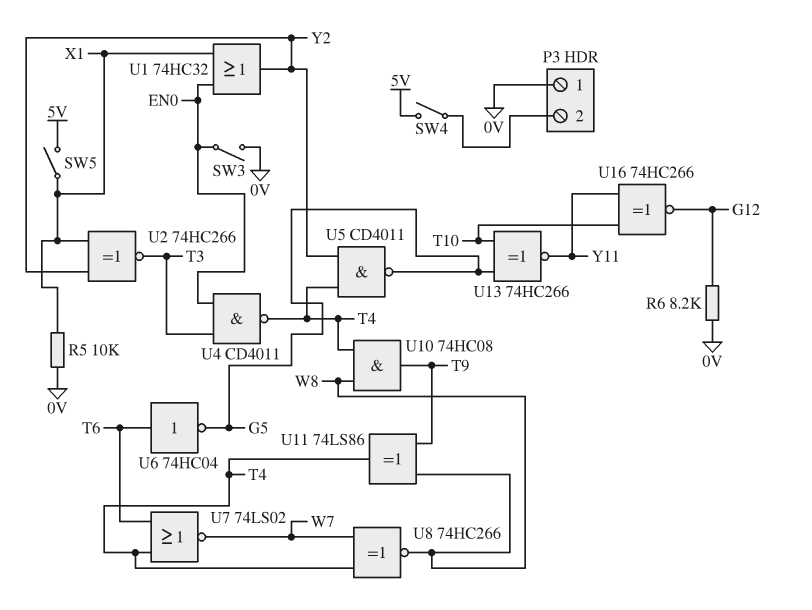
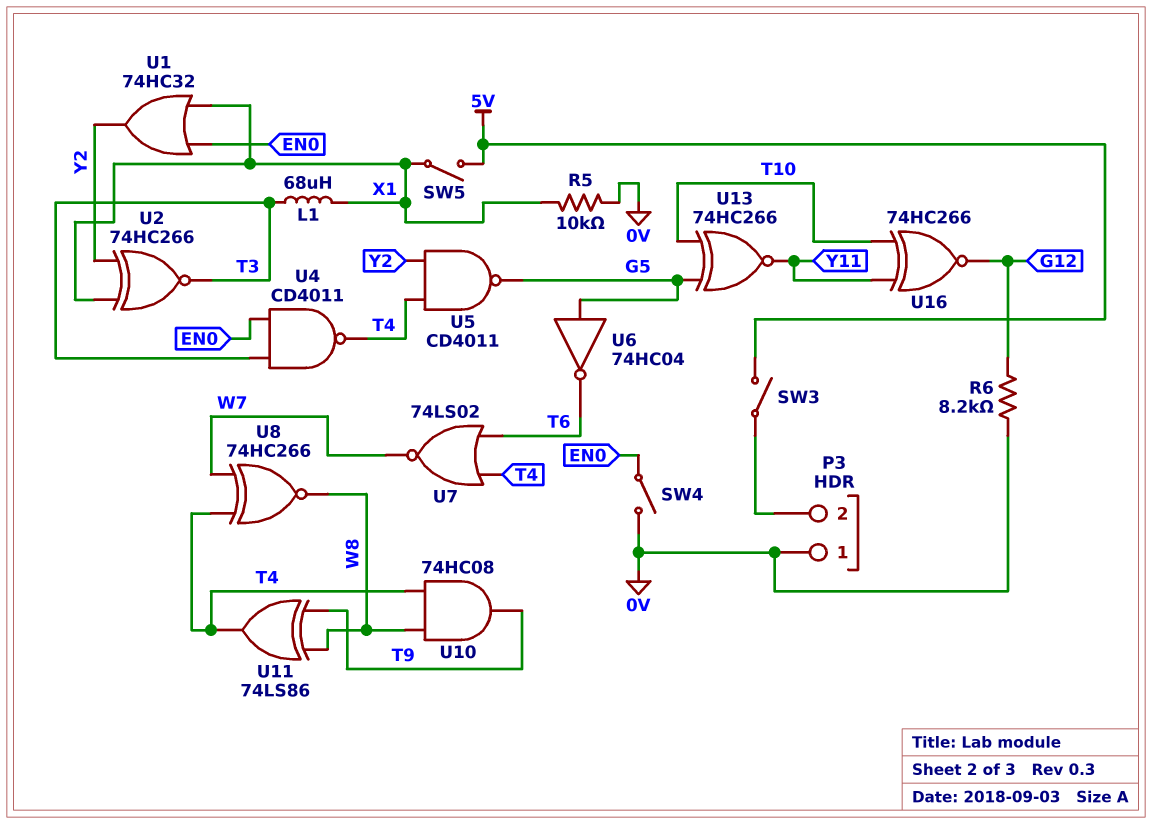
L1: none -> 68uH (T3, X1)
SW3: switch (0V, EN0) -> switch (5V, P3/2)
SW4: switch (5V, P3/2) -> switch (0V, EN0)
U6: NOT 74HC04 (in T6, out G5) -> NOT 74HC04 (in G5, out T6)

